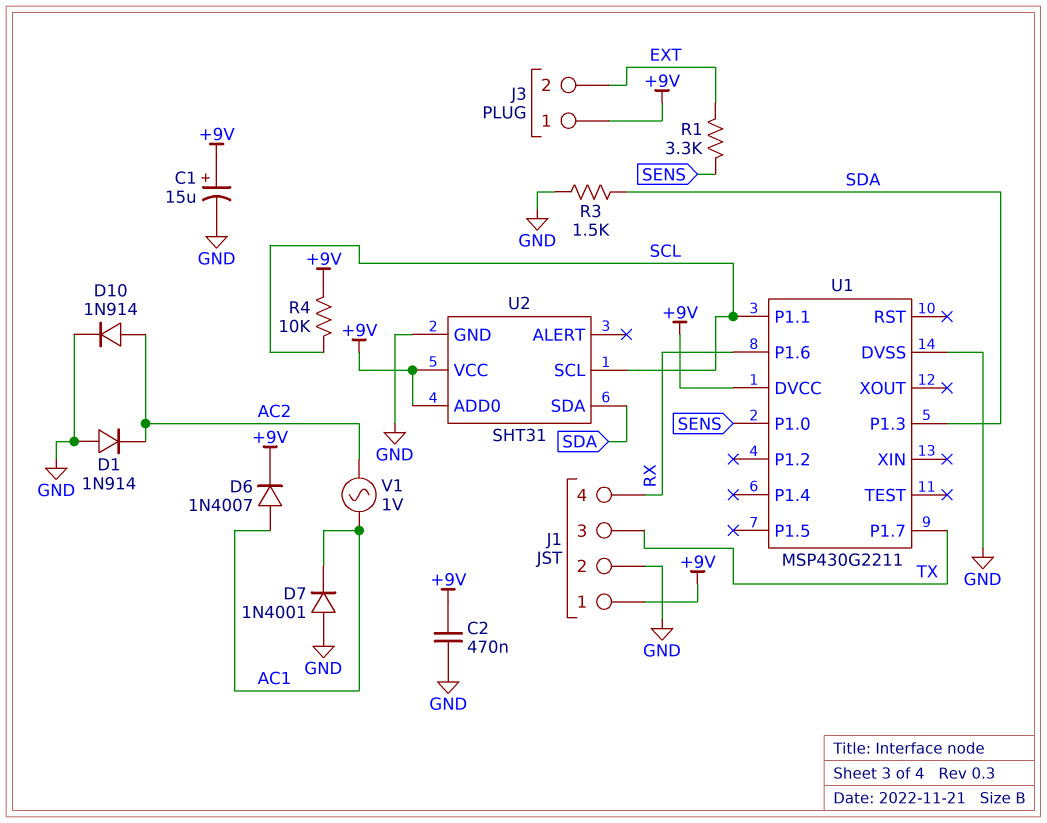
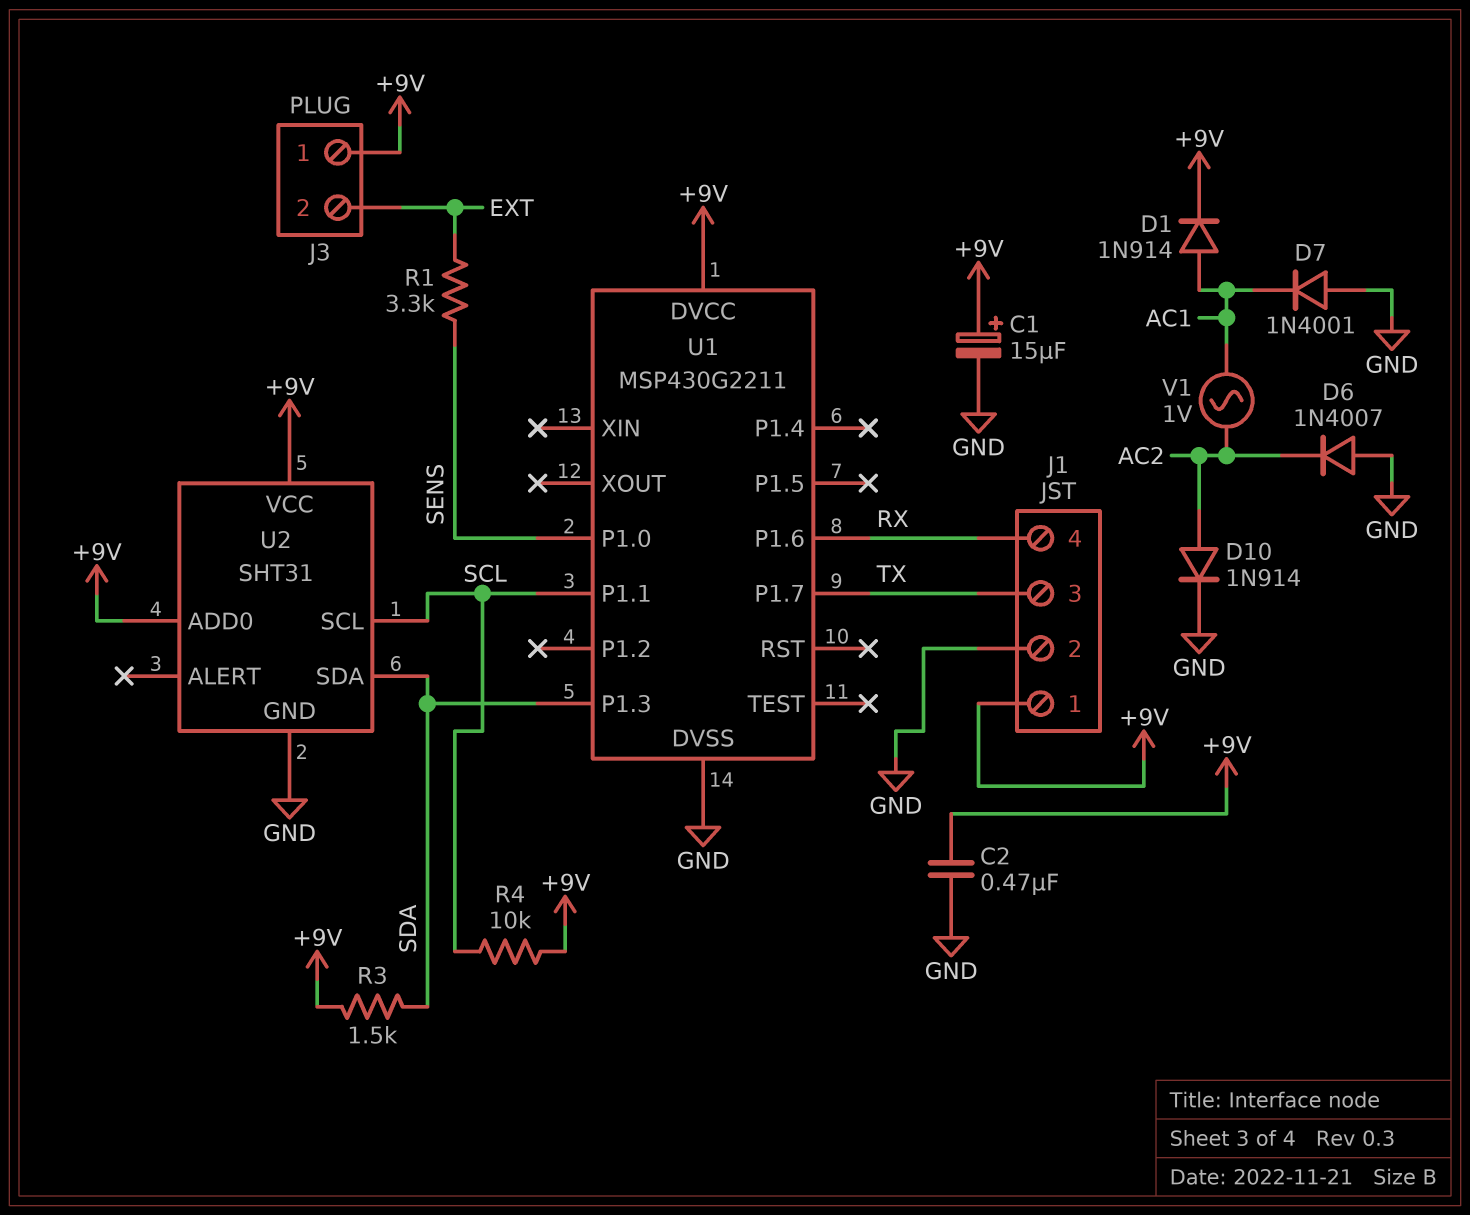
D1: diode 1N914 (A GND, K AC2) -> diode 1N914 (A AC1, K +9V)
D6: diode 1N4007 (A AC1, K +9V) -> diode 1N4007 (A GND, K AC2)
R3: 1.5k (GND, SDA) -> 1.5k (+9V, SDA)

